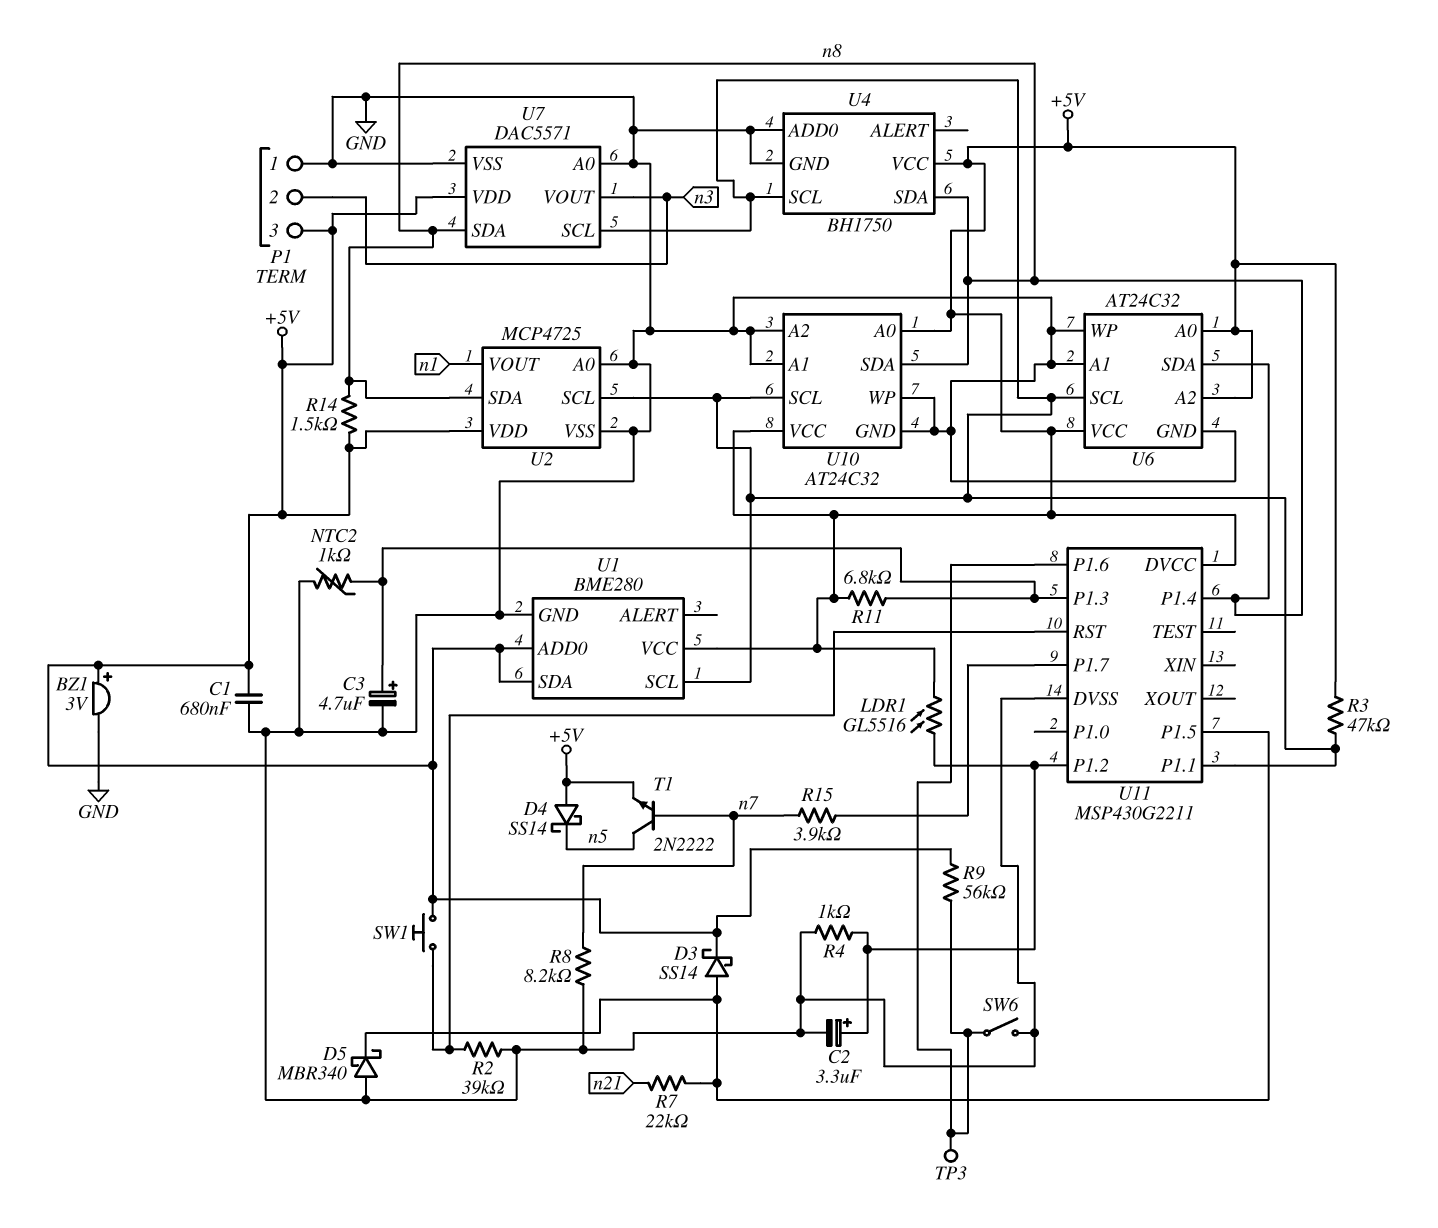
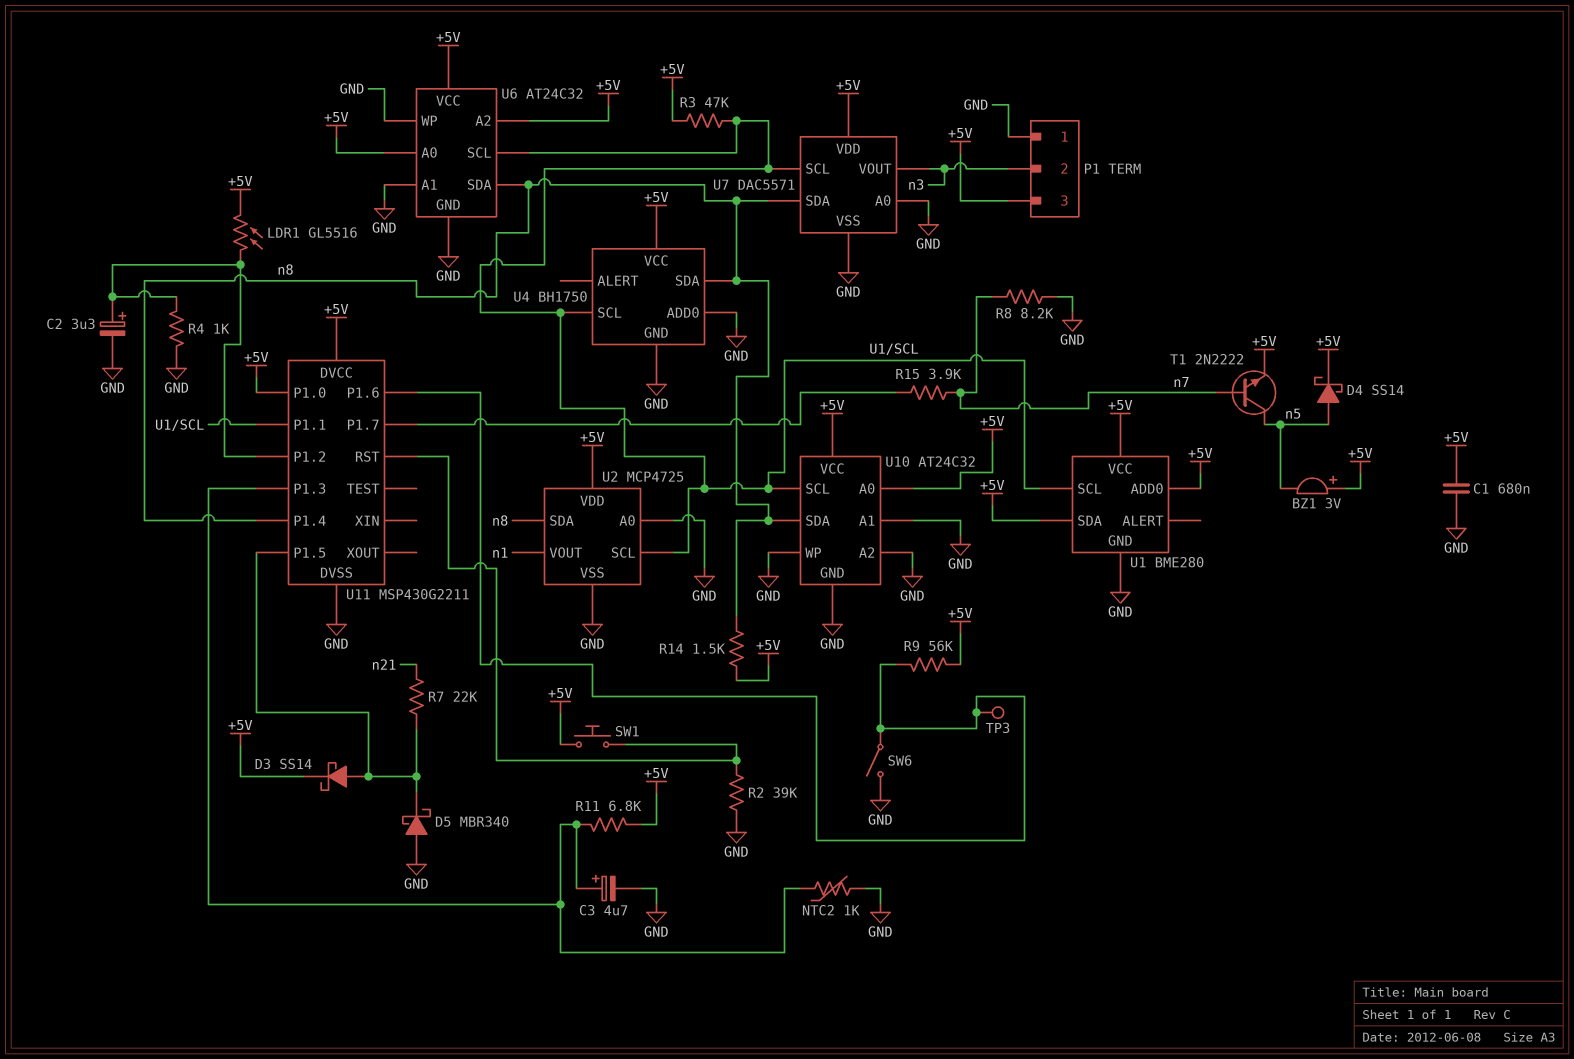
BZ1: buzzer 3V (plus +5V, minus GND) -> buzzer 3V (plus +5V, minus n5)
D4: schottky SS14 (A +5V, K n5) -> schottky SS14 (A n5, K +5V)
U11 pin P1.0: none -> +5V

